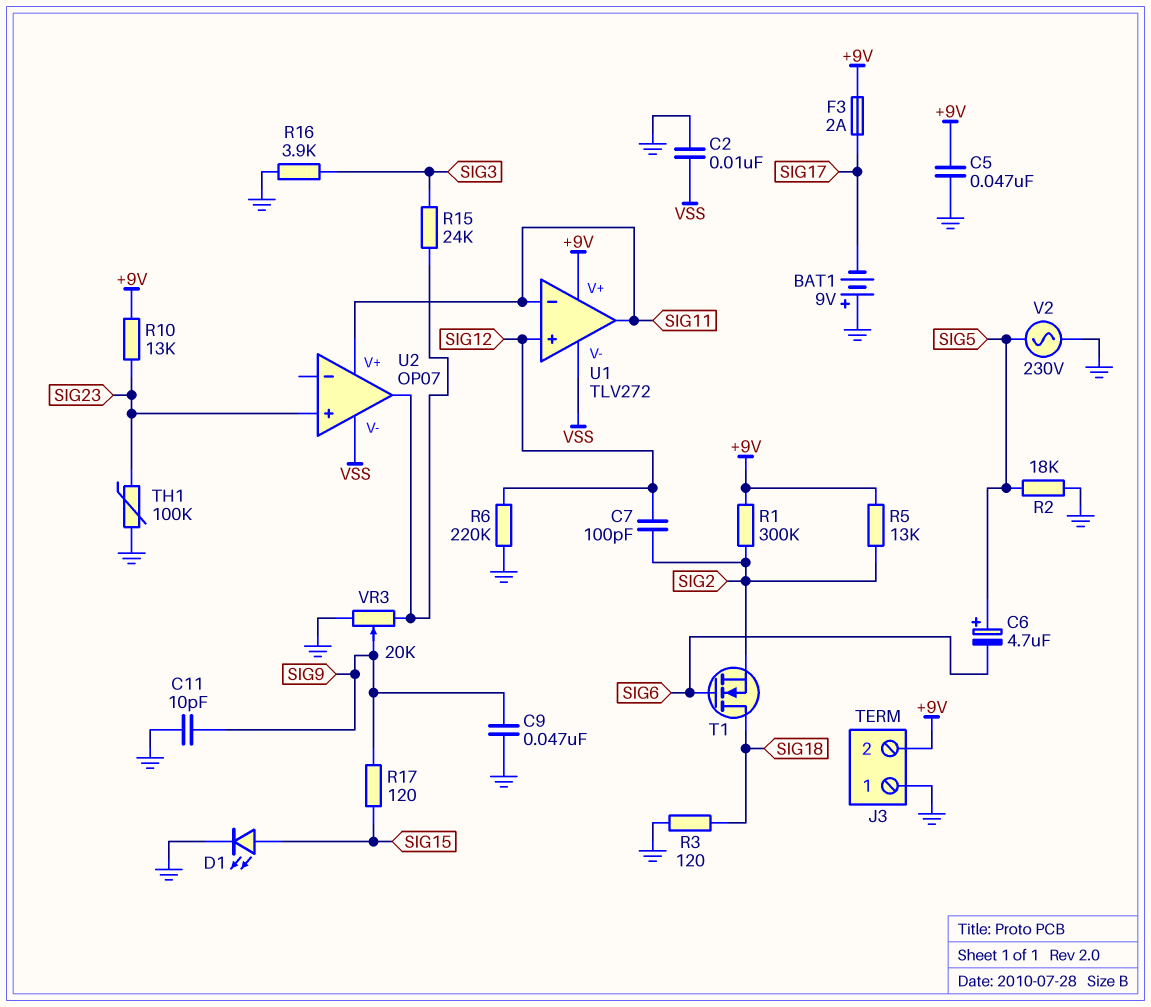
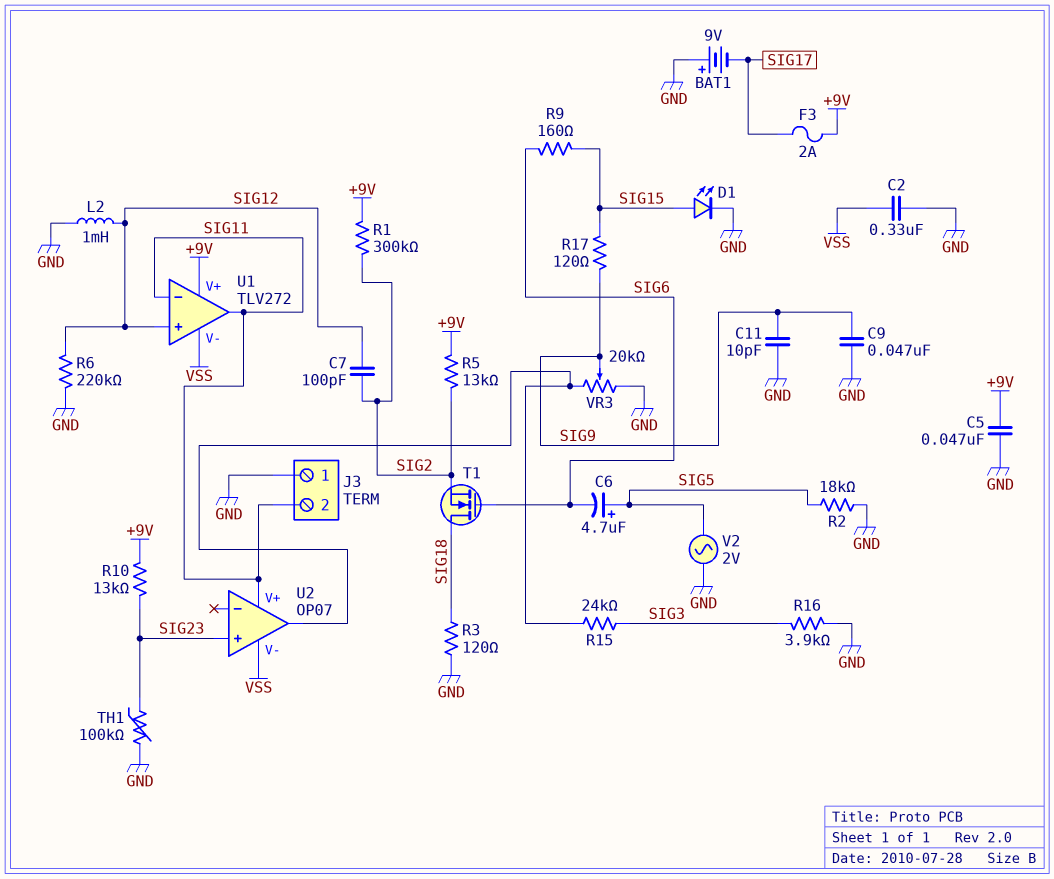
C2: 10nF (GND, VSS) -> 330nF (GND, VSS)
J3 pin 2: +9V -> SIG11
L2: none -> 1mH (GND, SIG12)
R9: none -> 160 (SIG6, SIG15)
V2: AC 230V (GND, SIG5) -> AC 2V (GND, SIG5)

